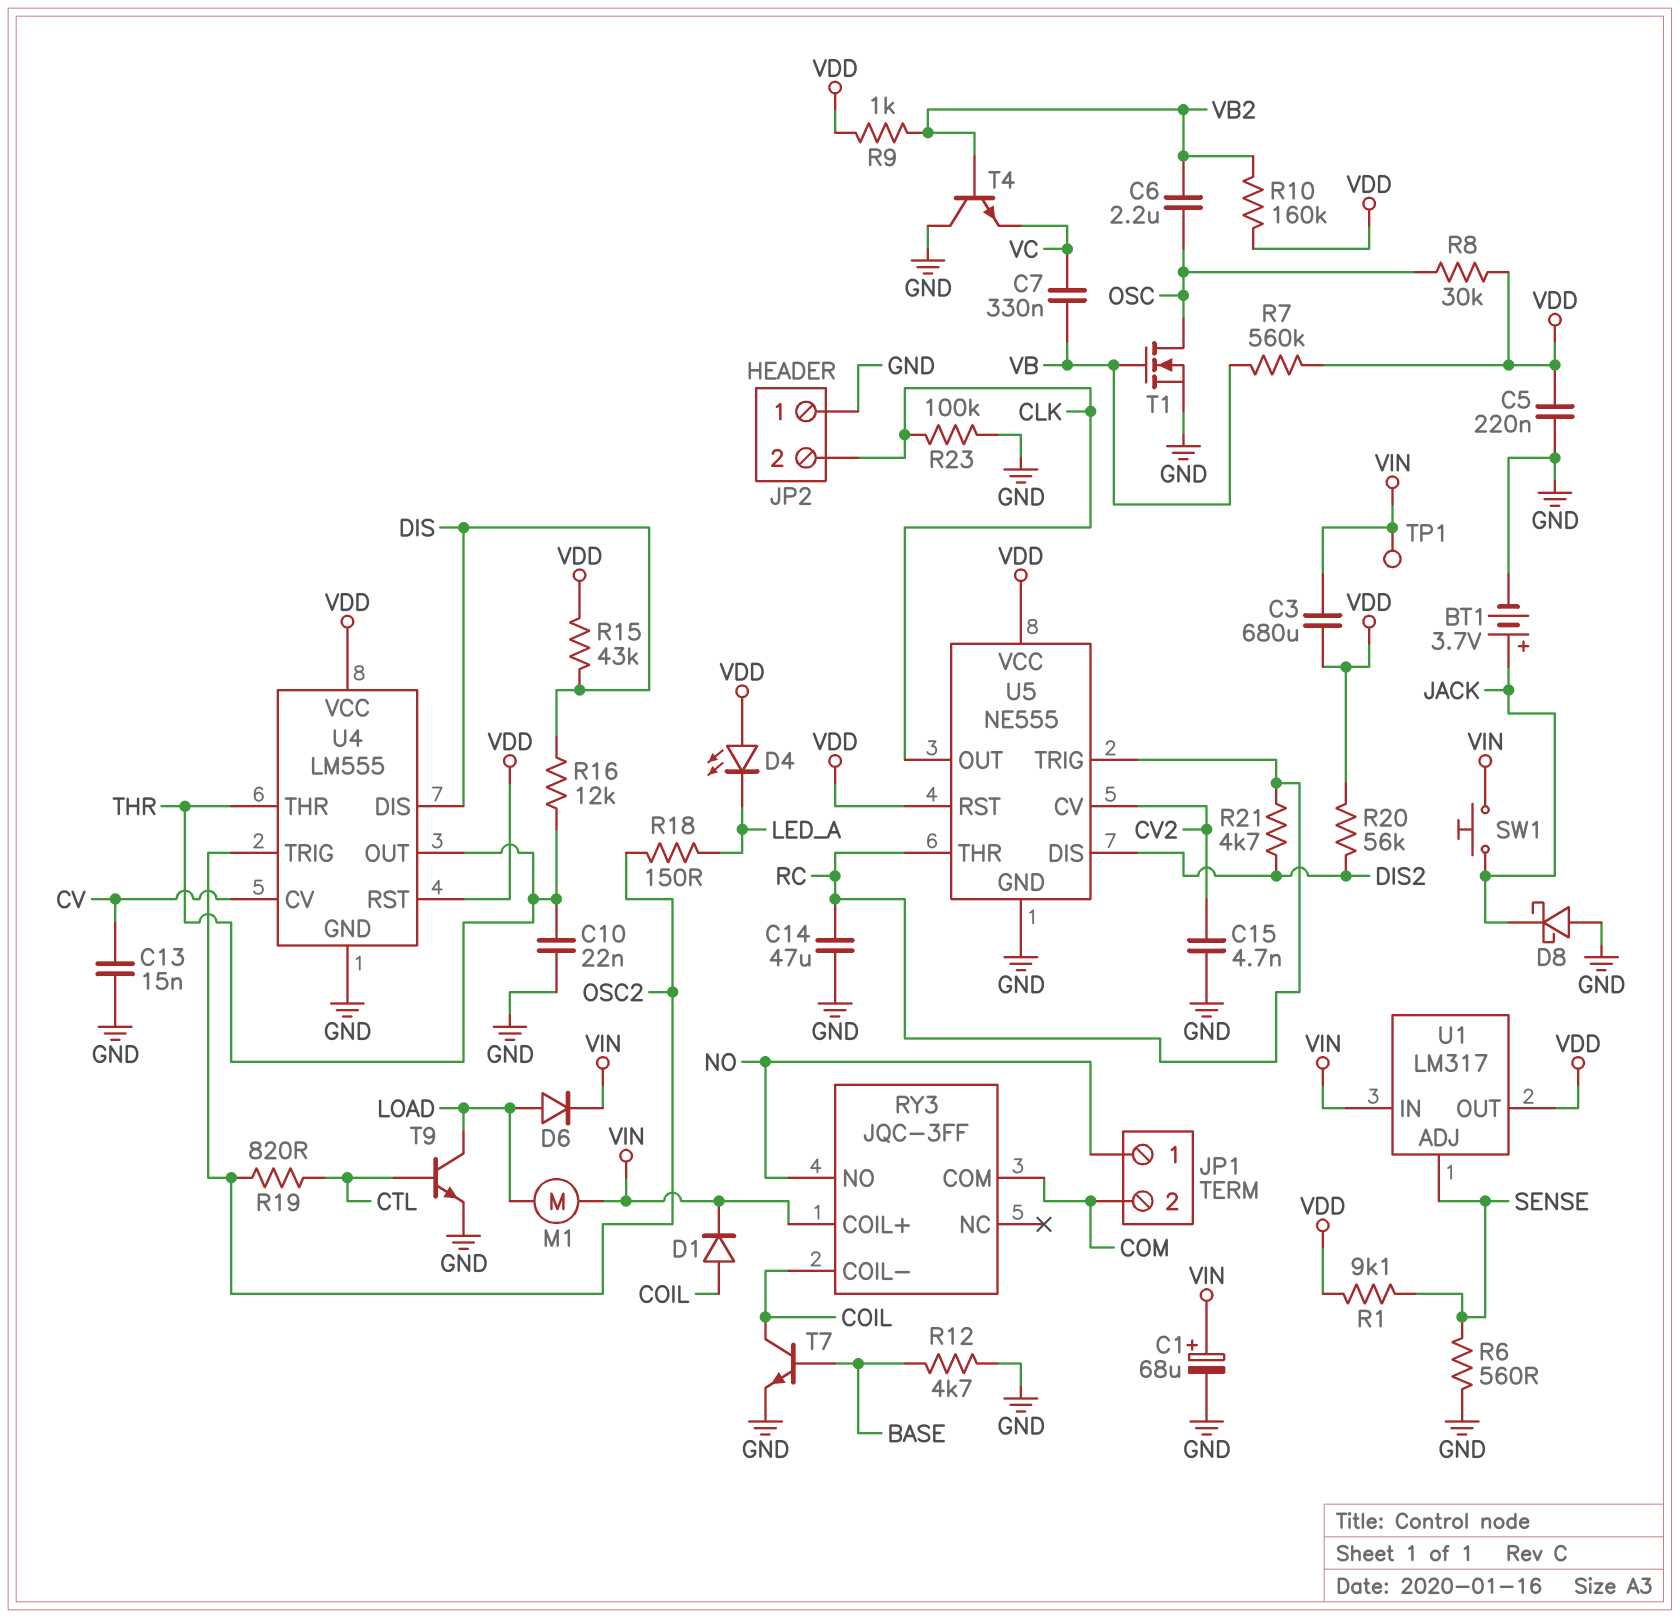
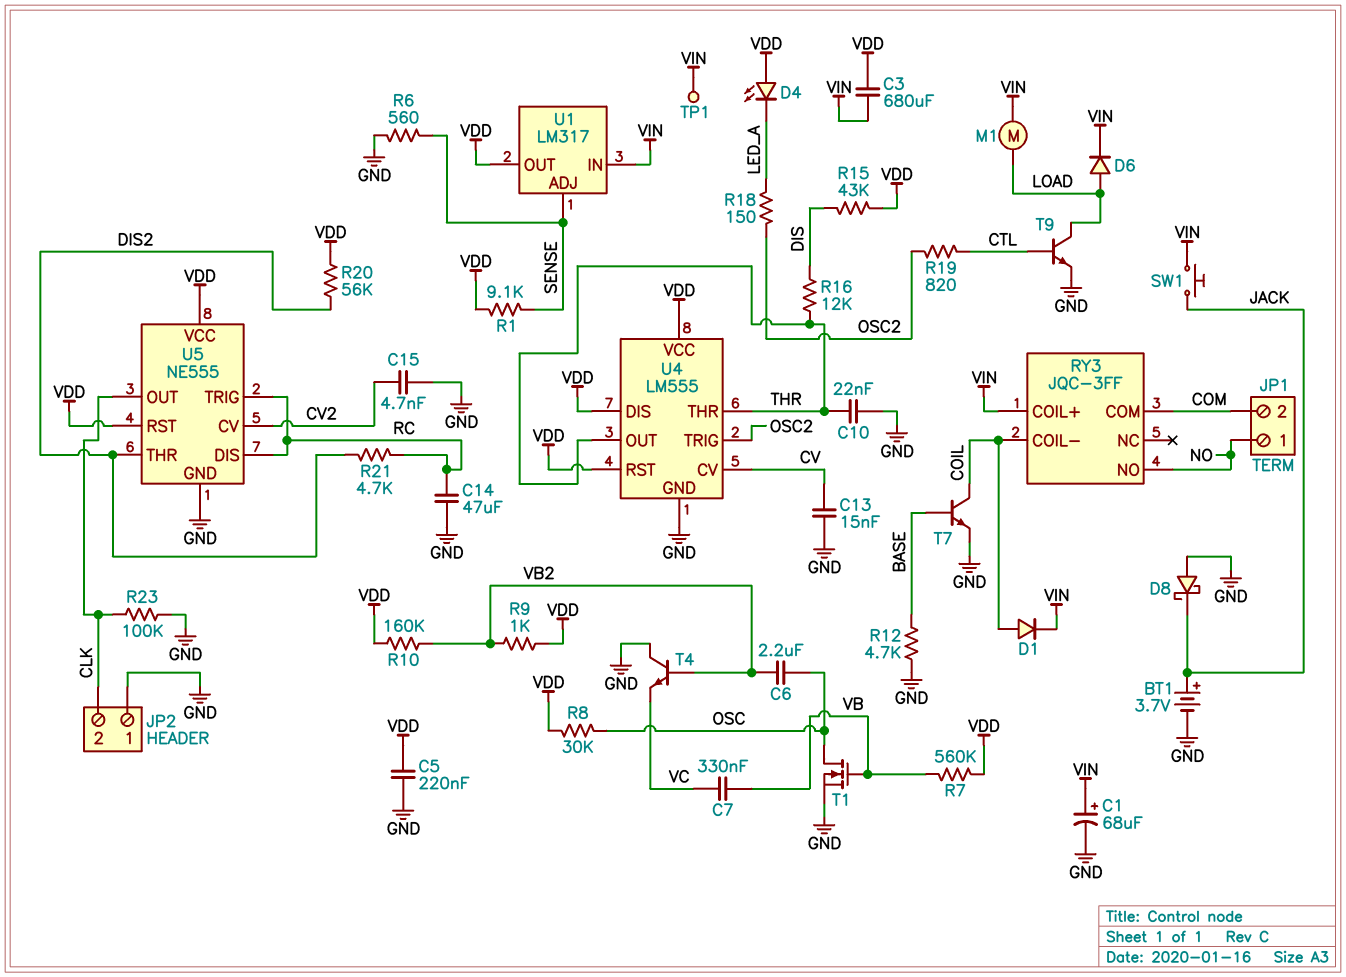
U4 pin DIS: DIS -> VDD
U5 pin DIS: DIS2 -> RC
U5 pin THR: RC -> DIS2

